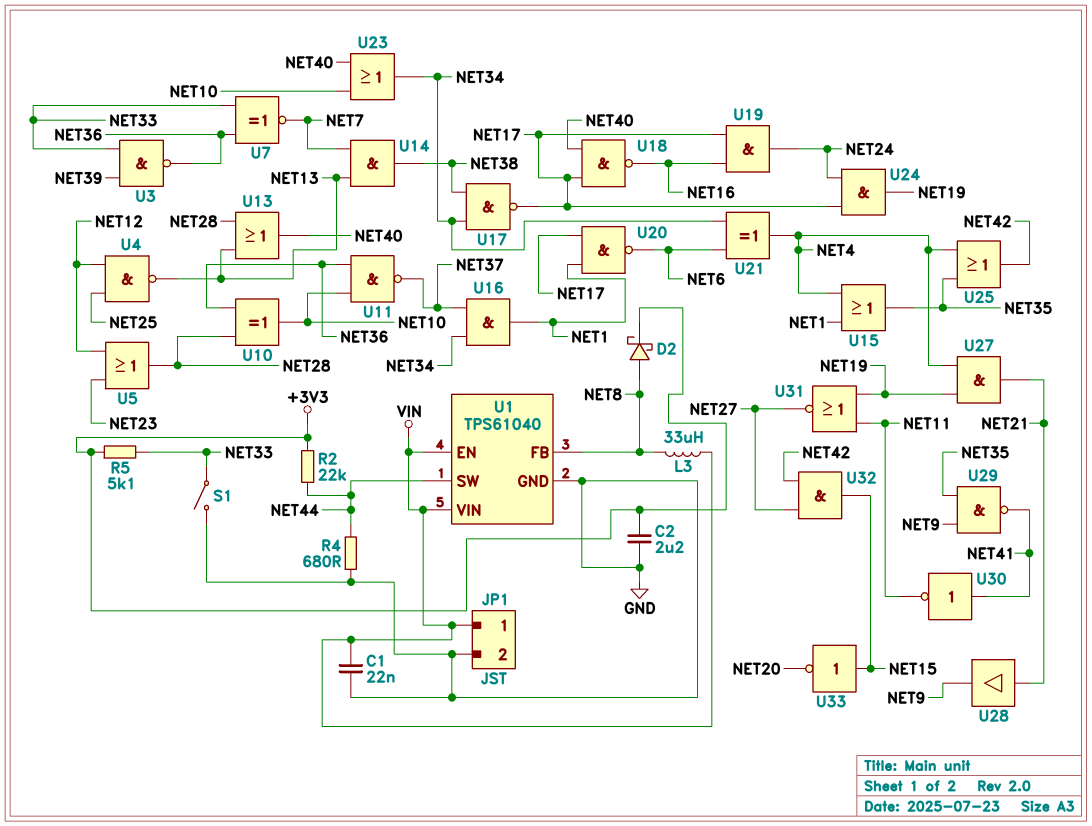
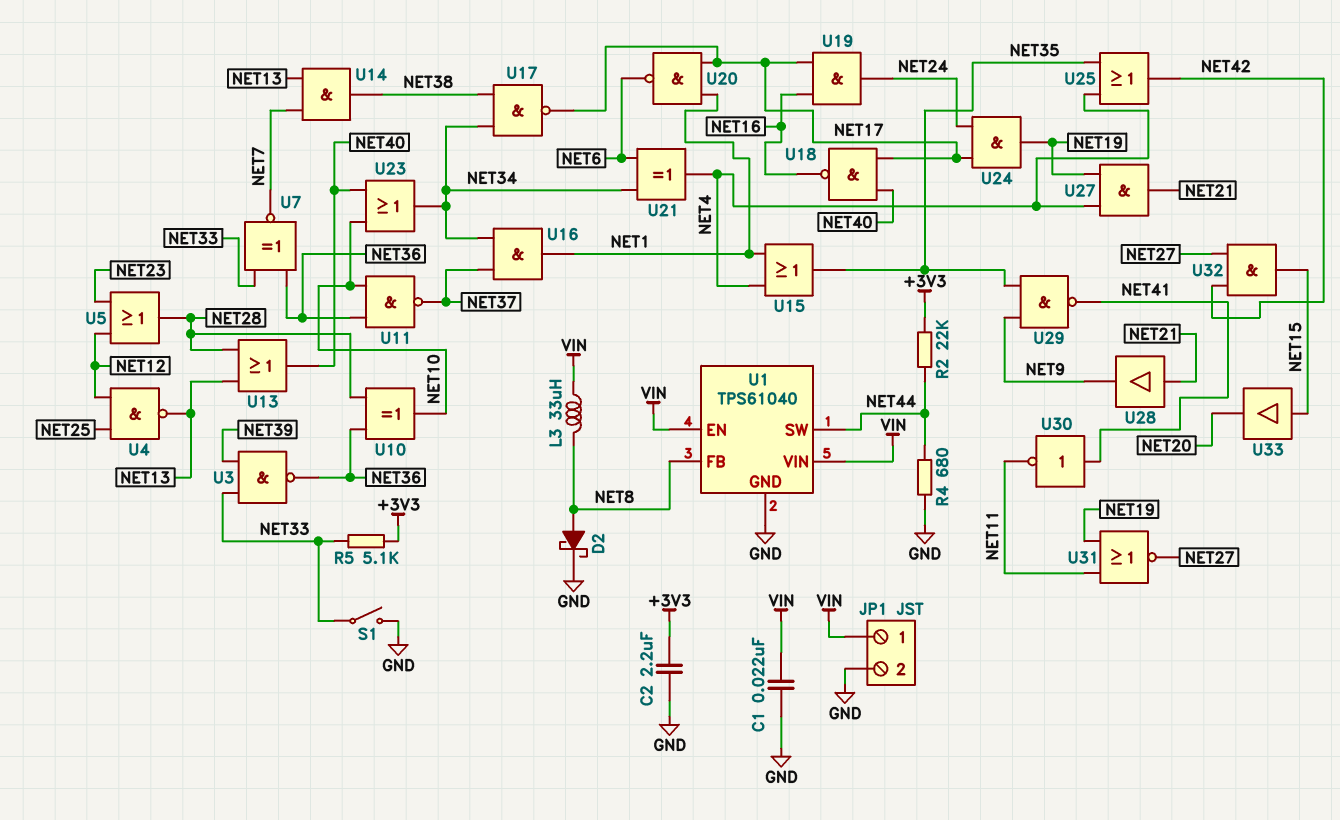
D2: schottky (A NET8, K +3V3) -> schottky (A NET8, K GND)
U33: NOT (in NET15, out NET20) -> buffer (in NET15, out NET20)

